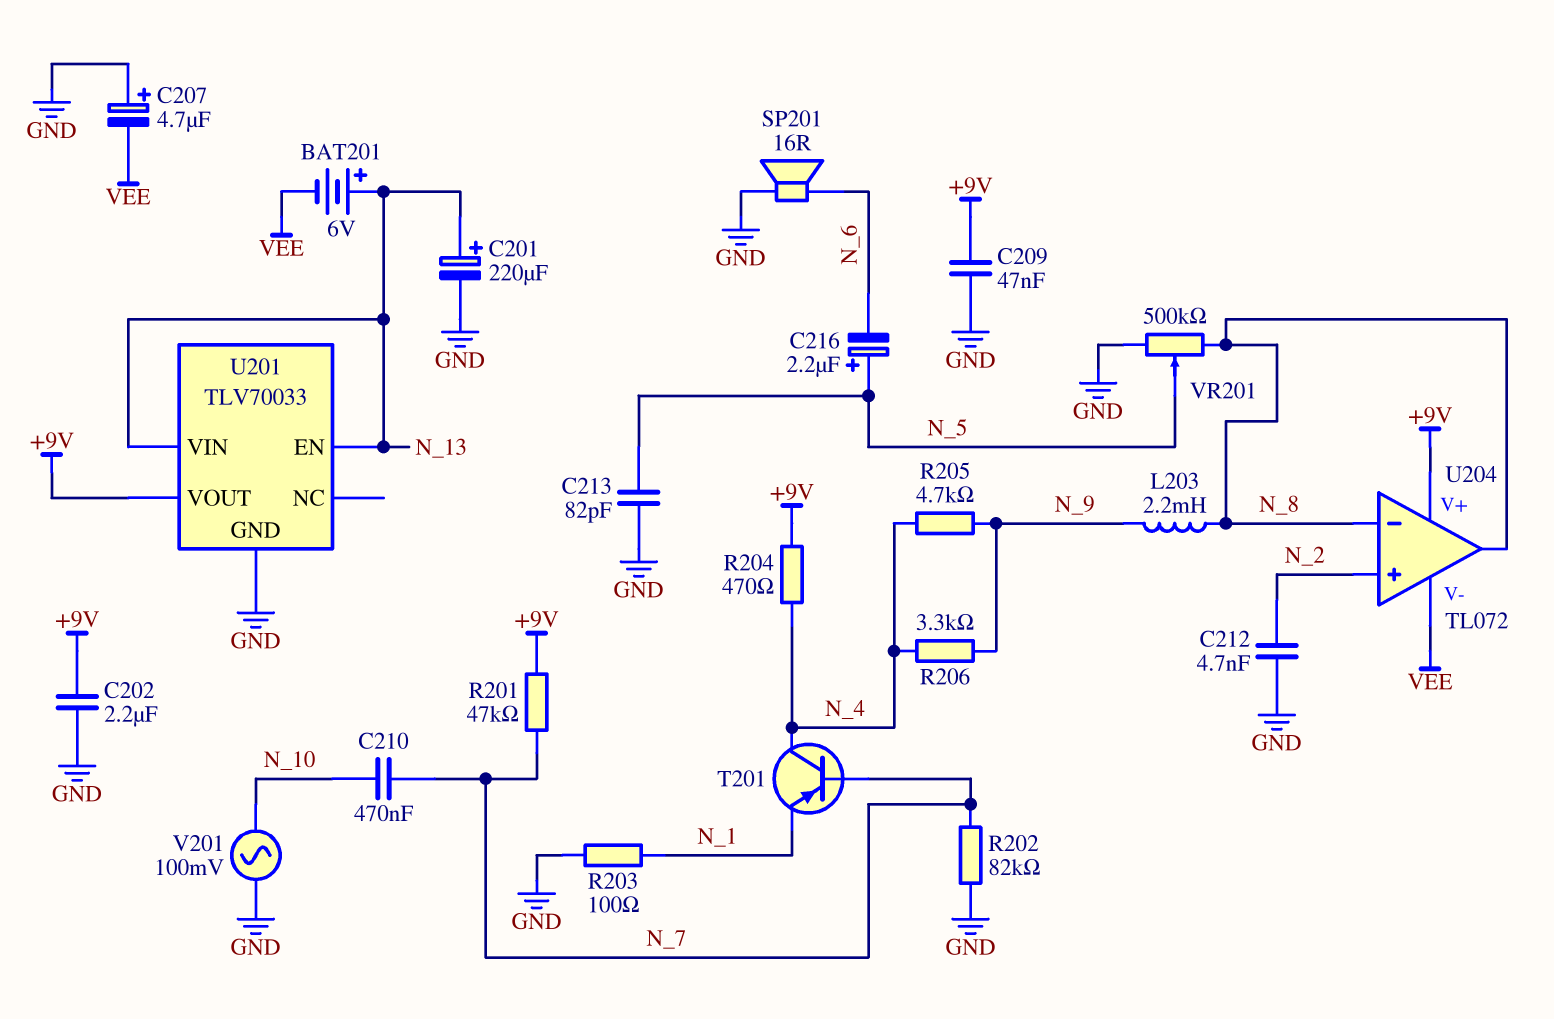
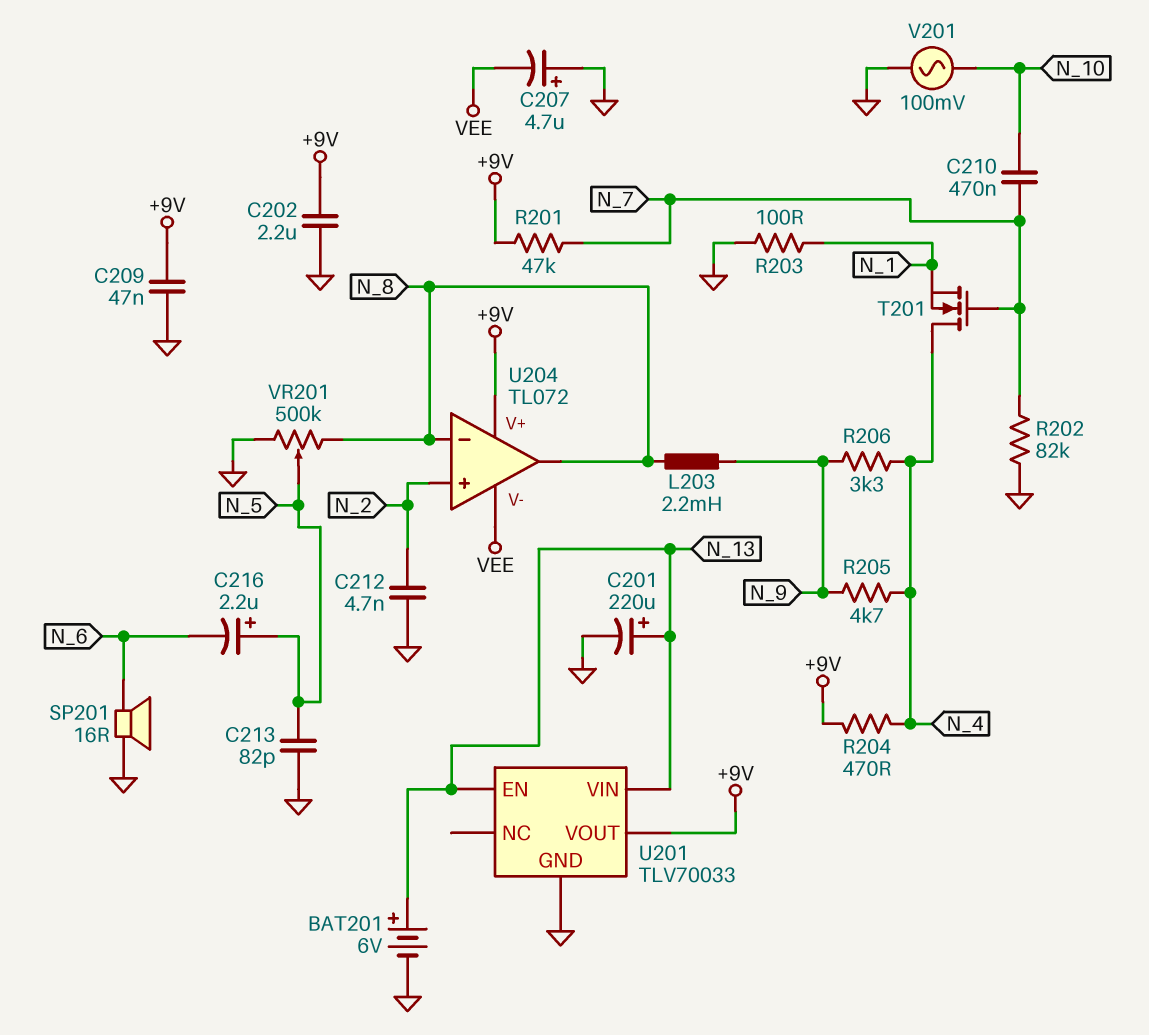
BAT201: 6V (plus N_13, minus VEE) -> 6V (plus N_13, minus GND)
T201: PNP (B N_7, C N_4, E N_1) -> NMOS (G N_7, D N_4, S N_1)

